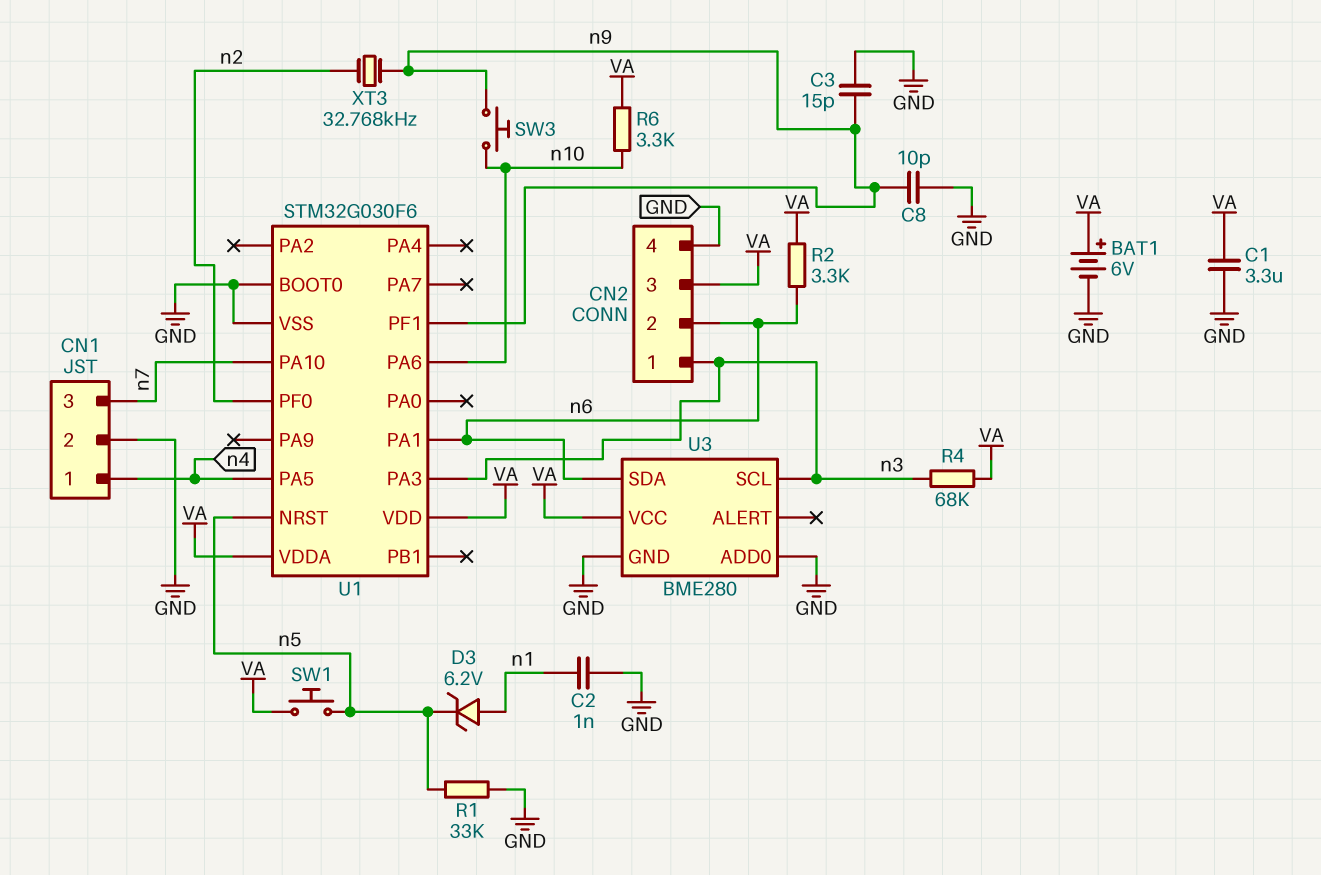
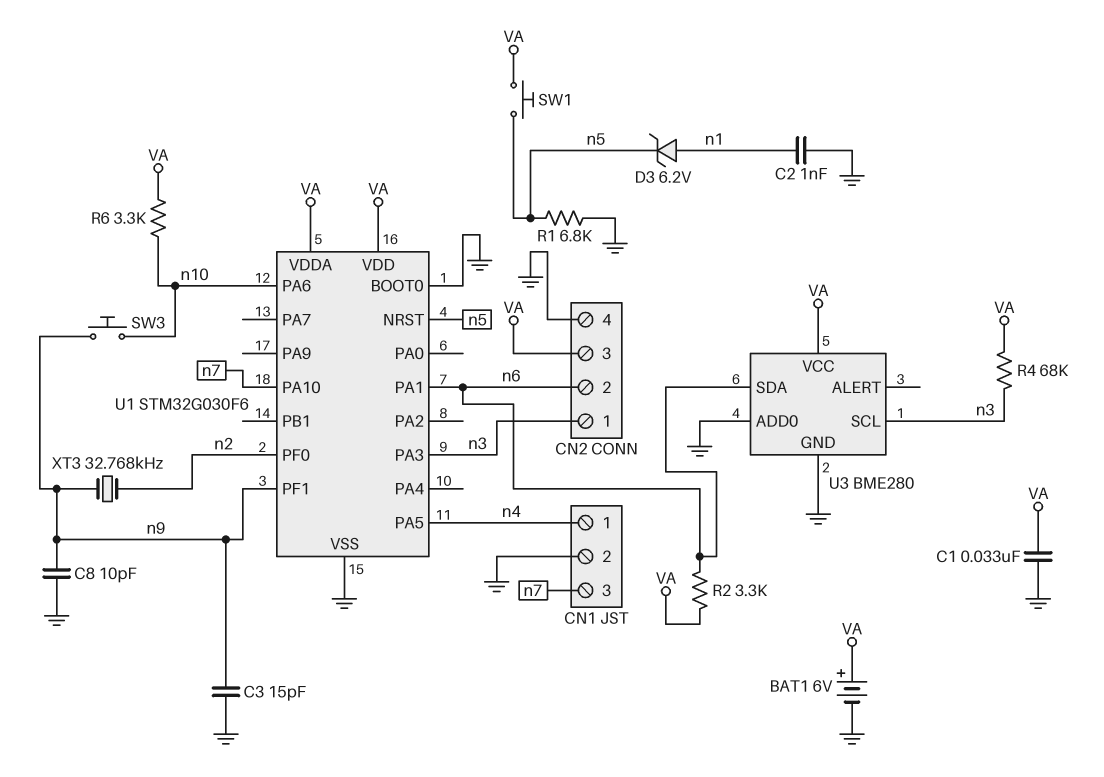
C1: 3.3uF (GND, VA) -> 33nF (GND, VA)
R1: 33k (GND, n5) -> 6.8k (GND, n5)

